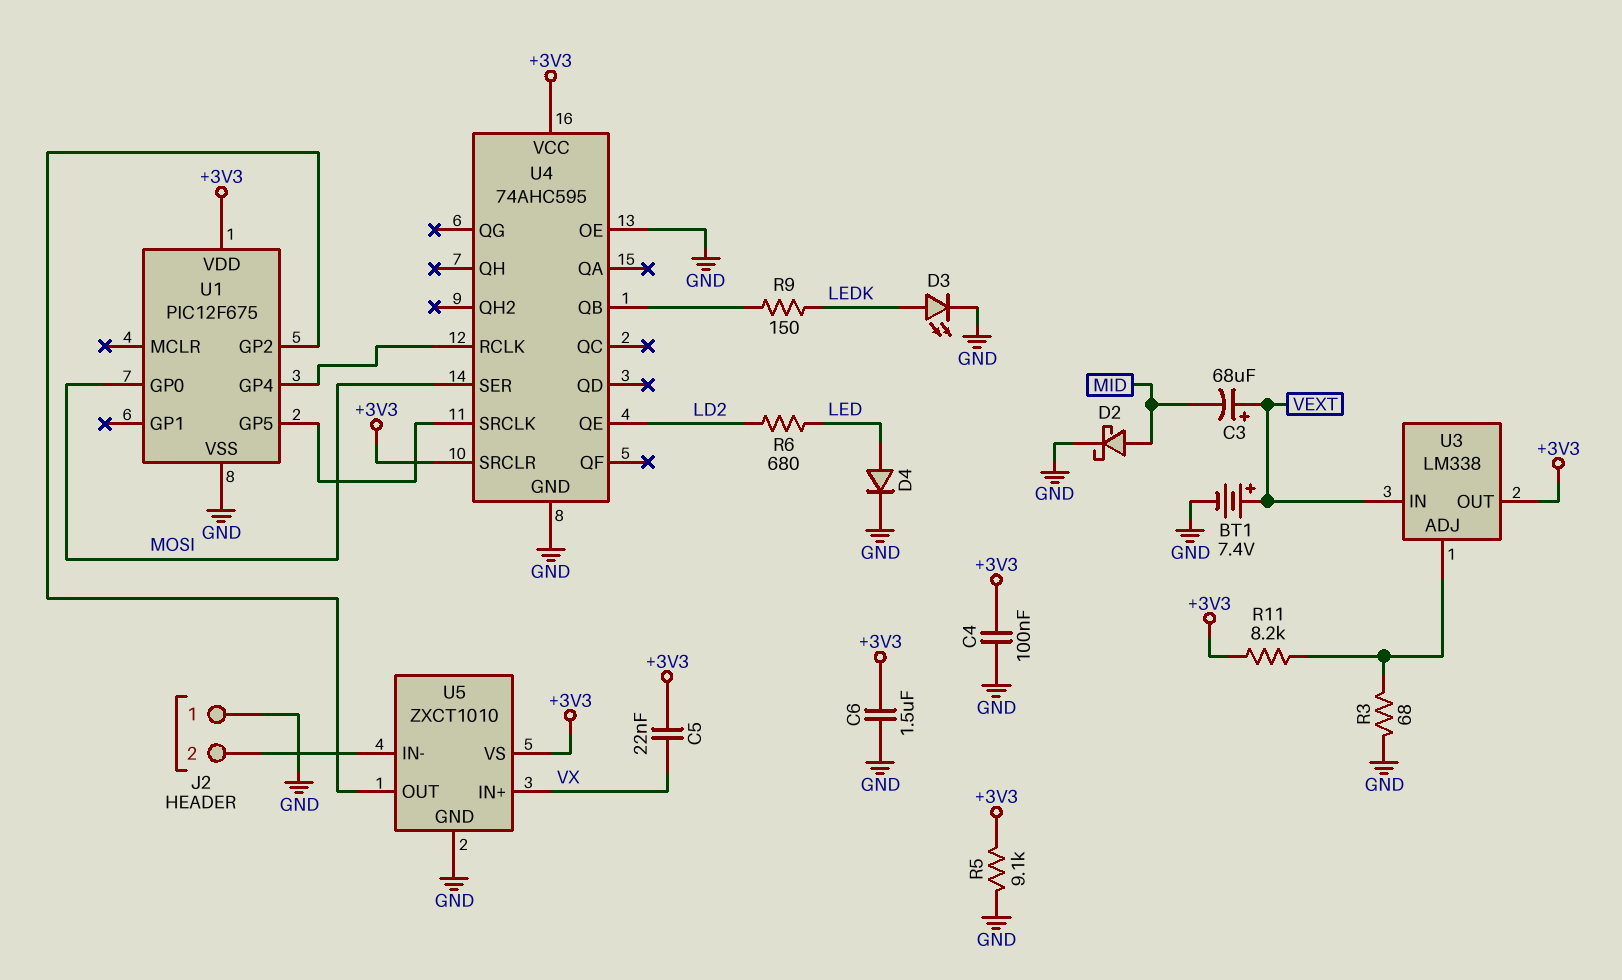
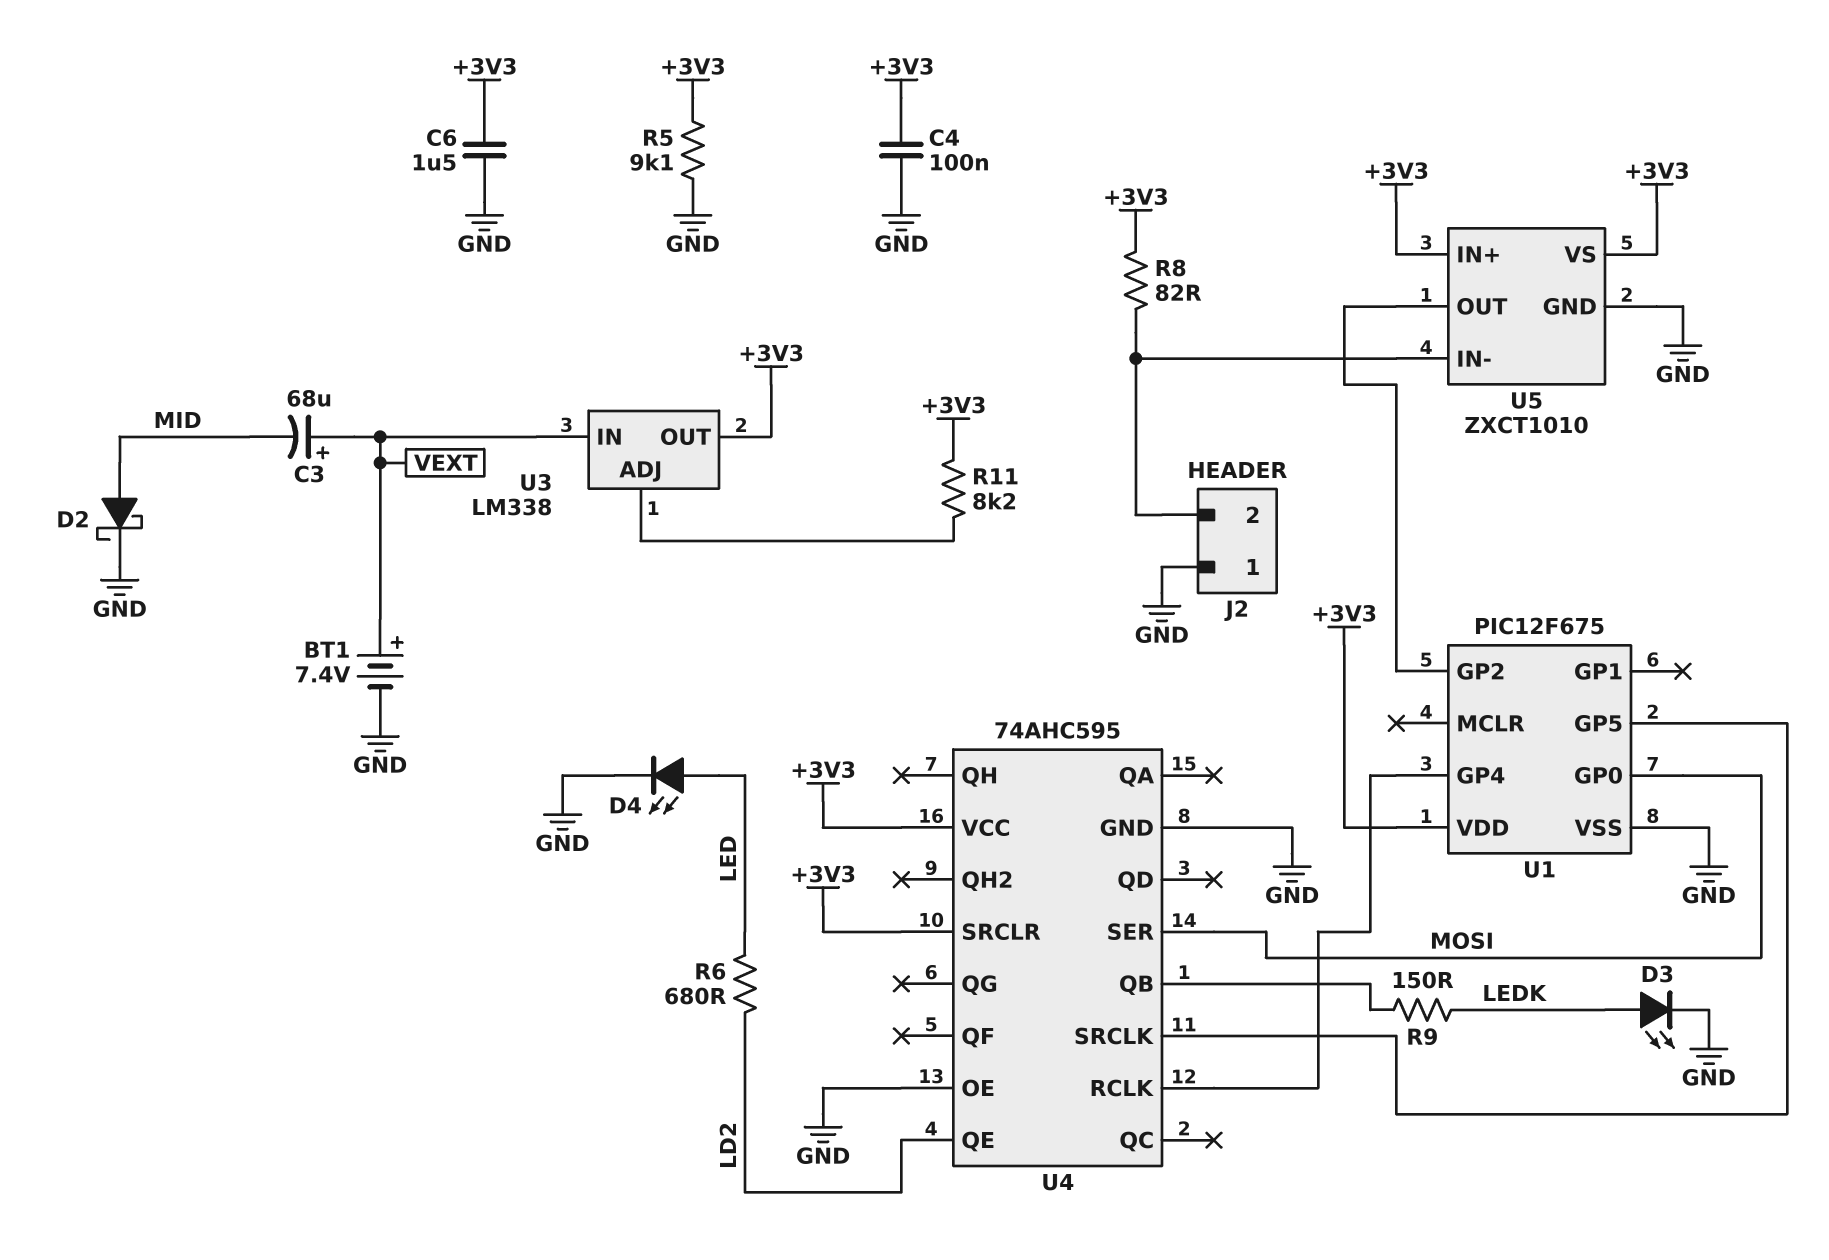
C5: 22nF (+3V3, VX) -> none
D4: diode (A LED, K GND) -> LED (A LED, K GND)
R3: 68 (GND, U3/ADJ) -> none
R8: none -> 82 (+3V3, J2/2)
U5 pin IN+: VX -> +3V3

